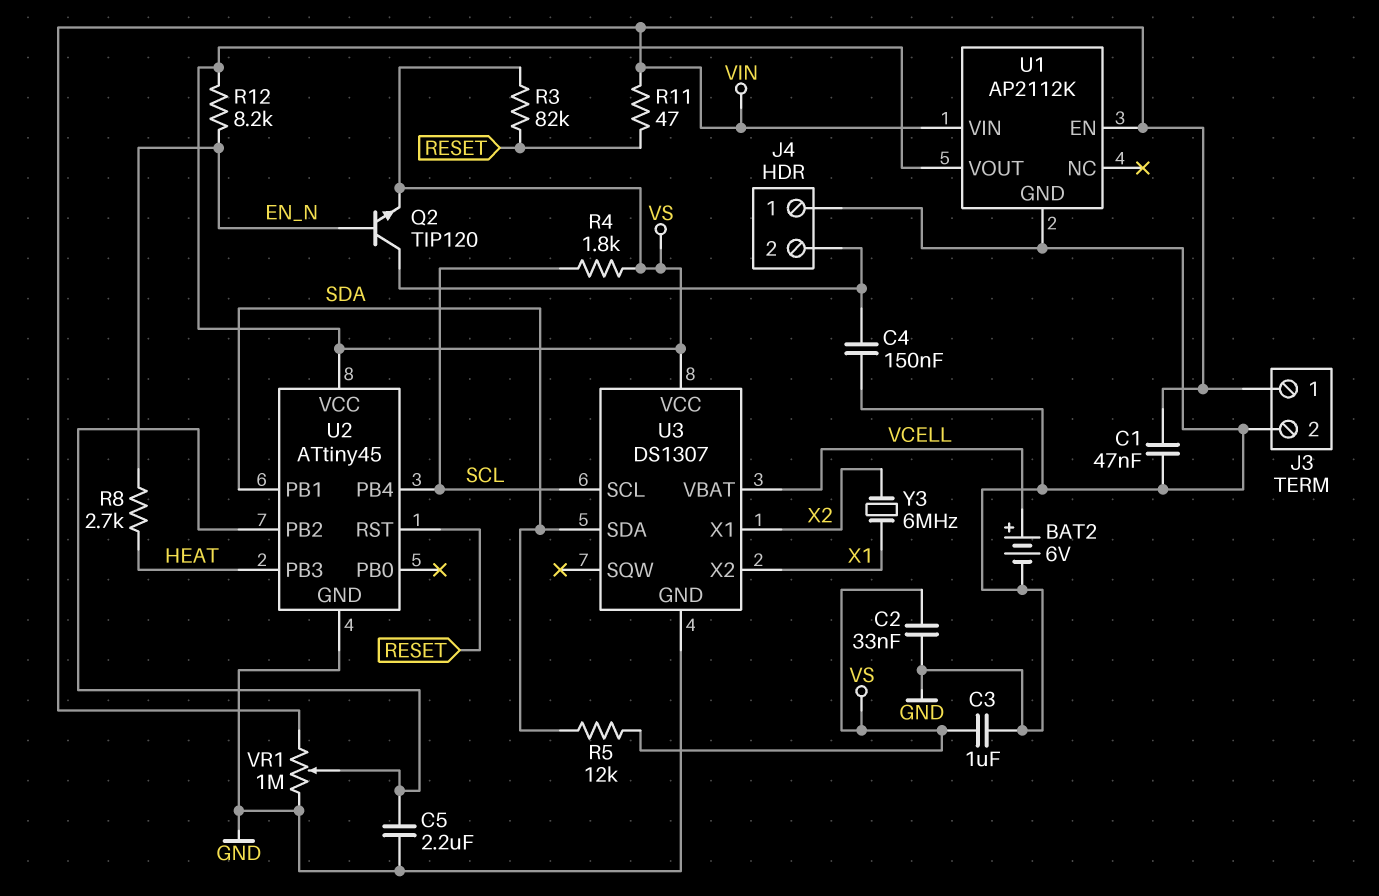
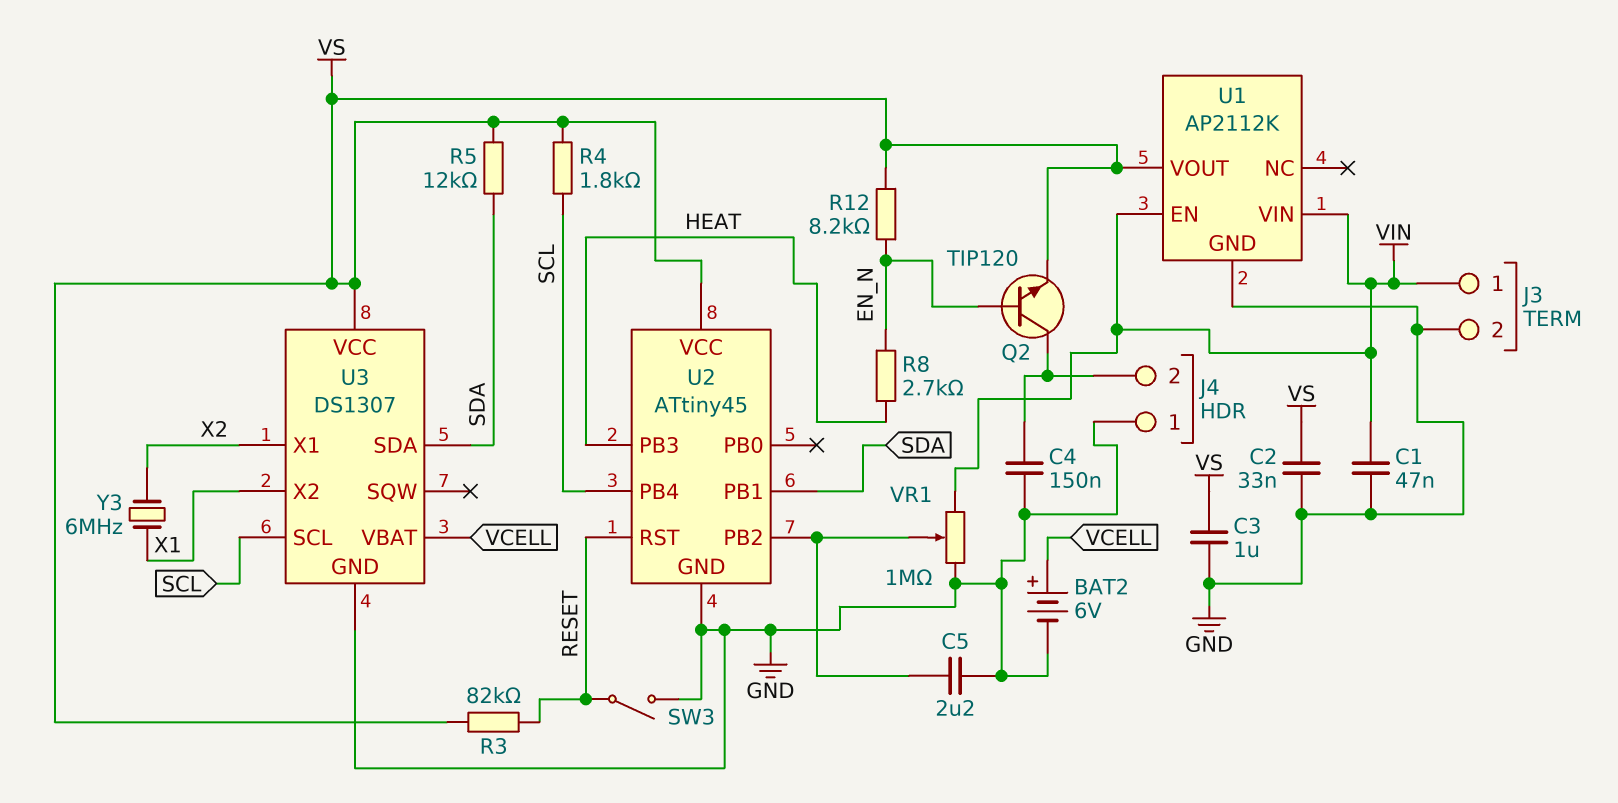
R11: 47 (RESET, VIN) -> none
SW3: none -> switch (GND, RESET)

